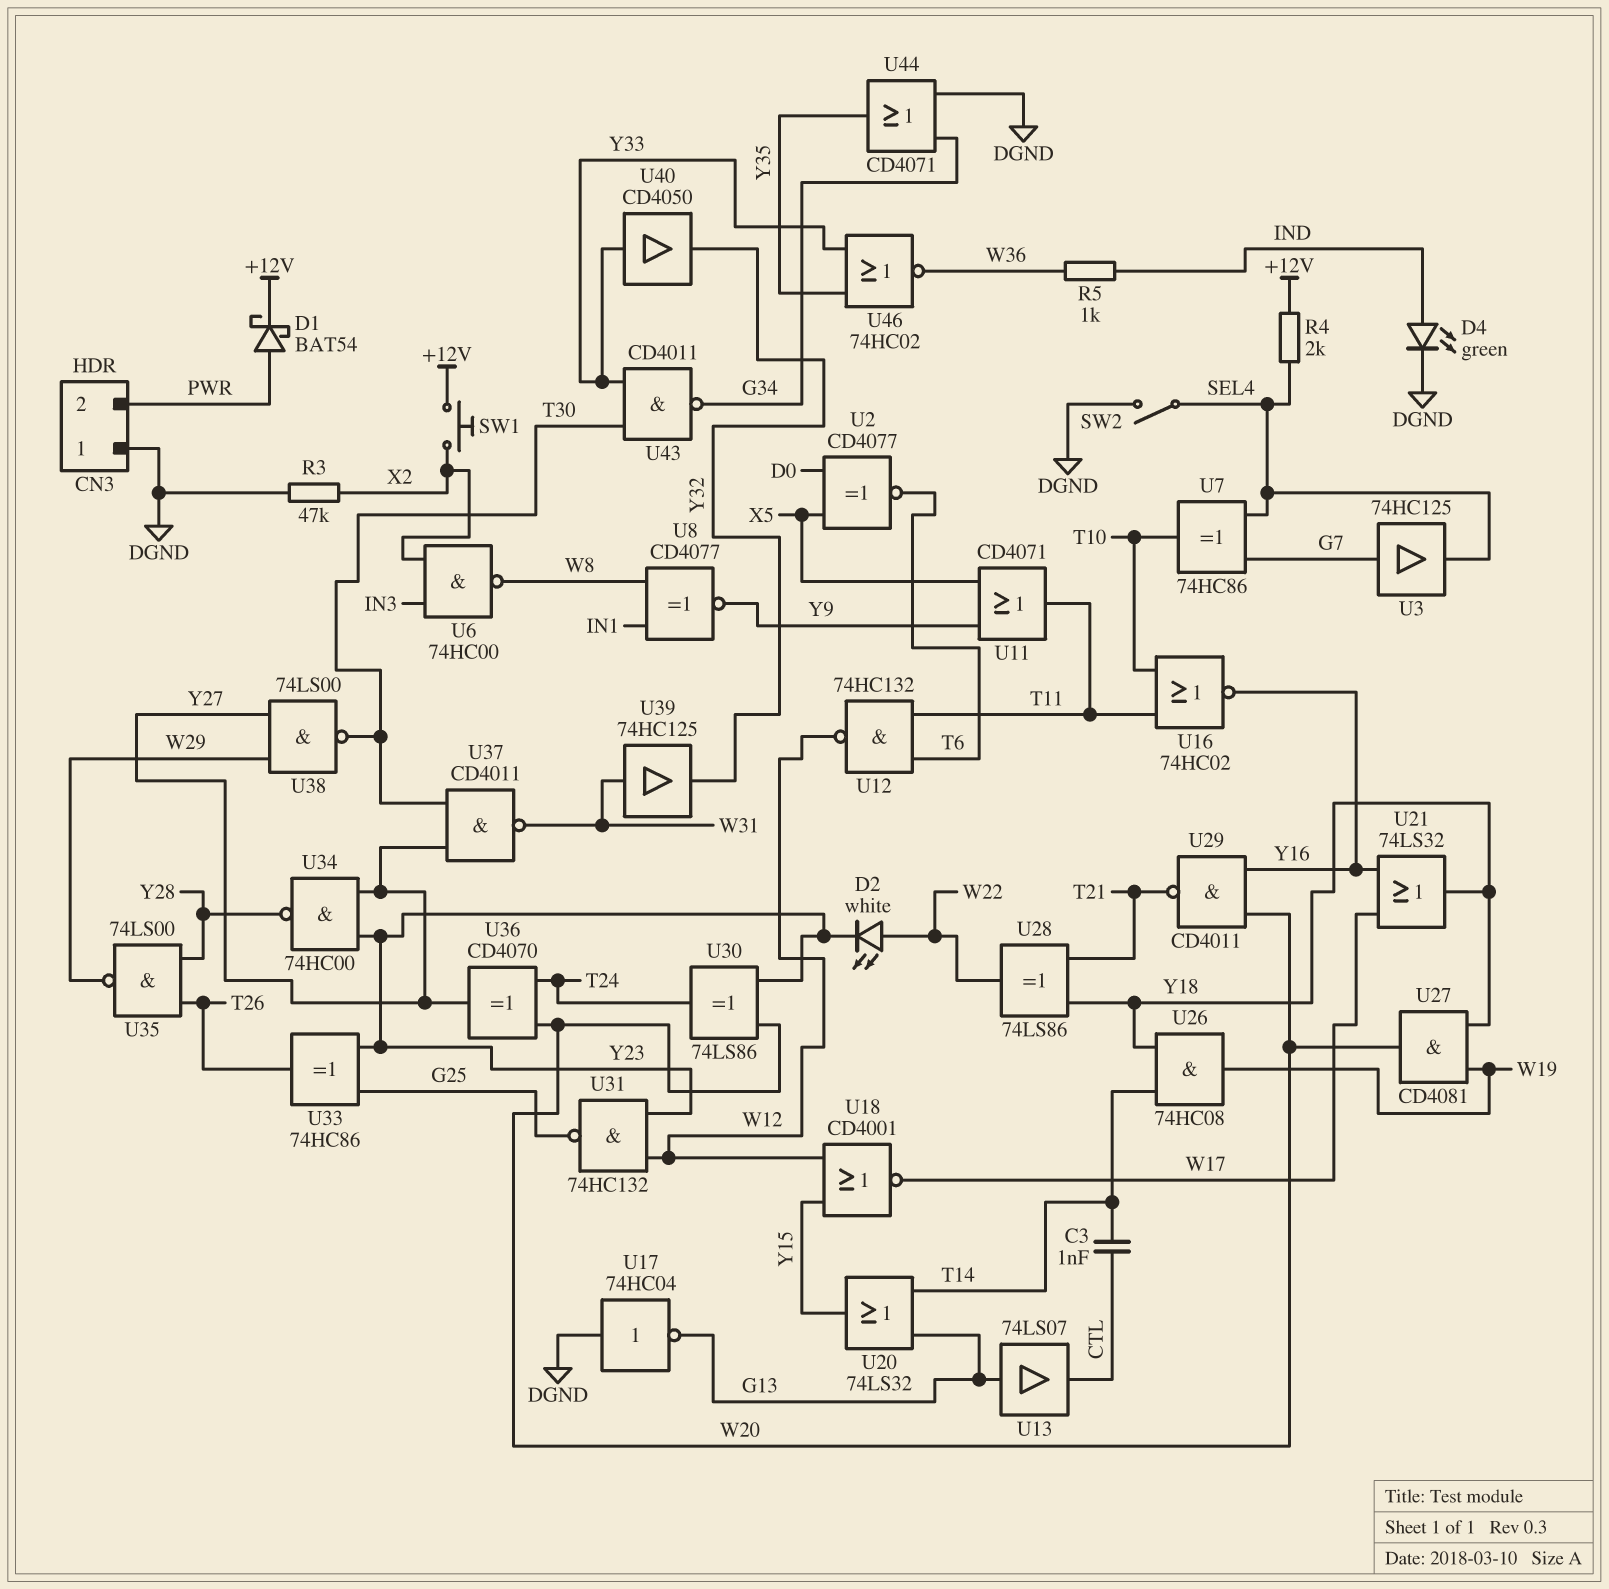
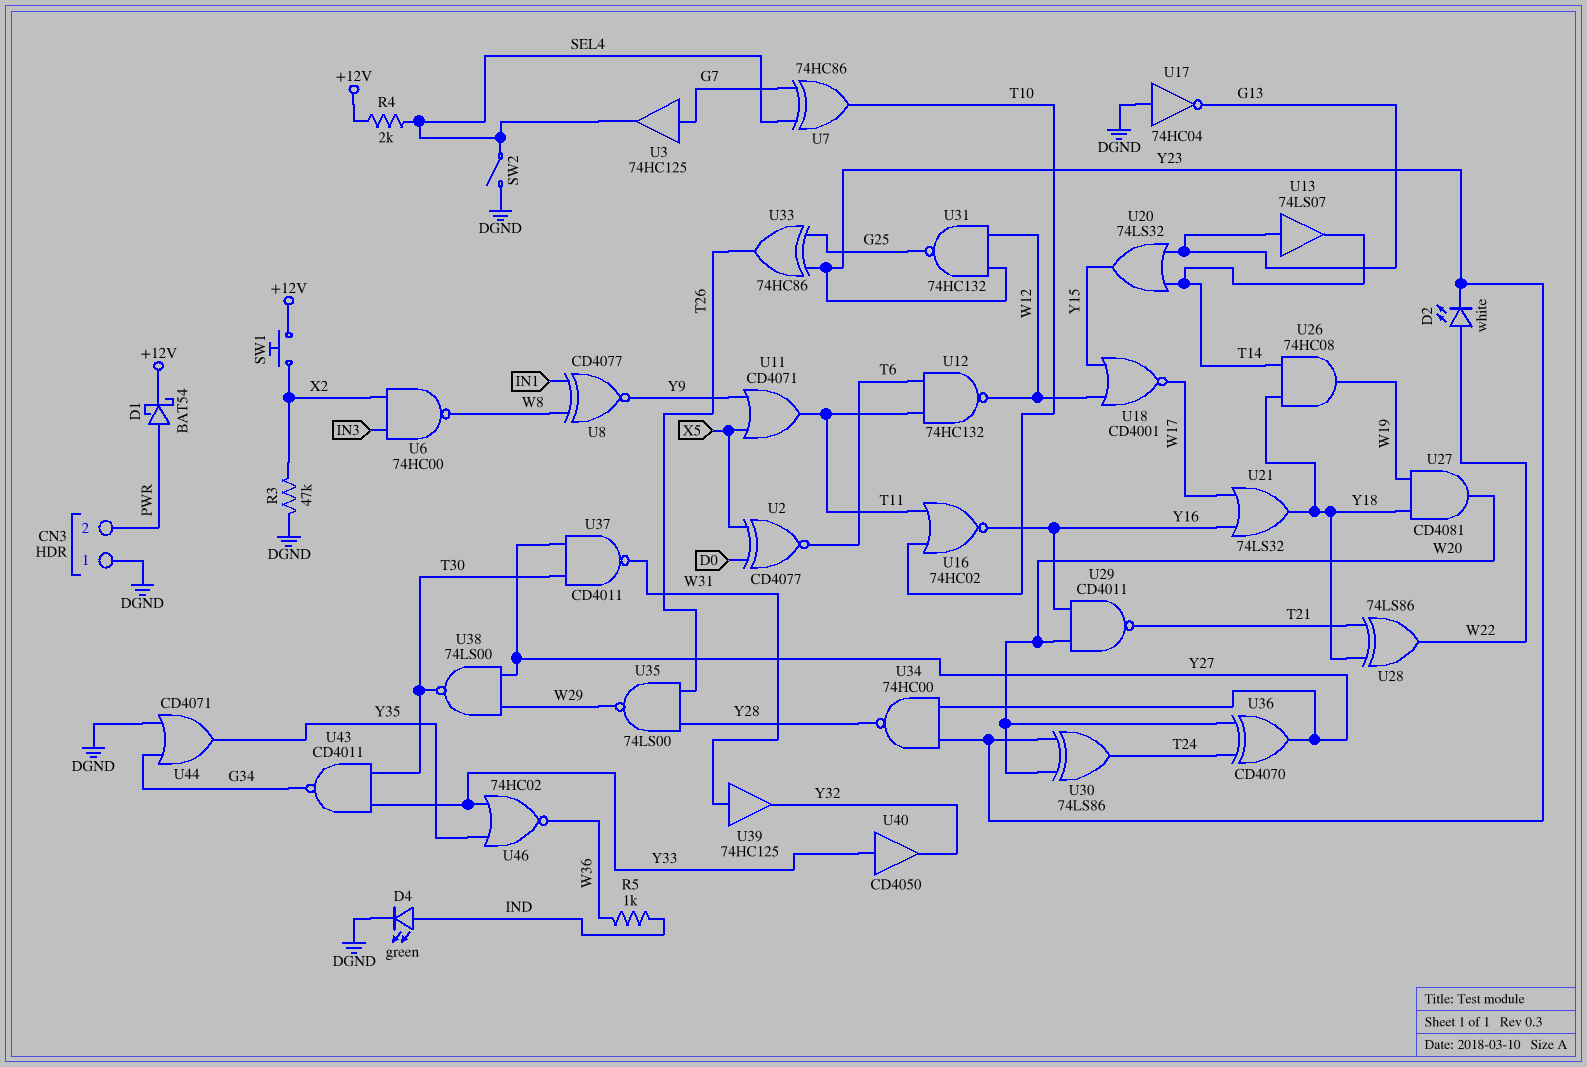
C3: 1nF (CTL, T14) -> none
U13: buffer 74LS07 (in G13, out CTL) -> buffer 74LS07 (in G13, out T14)

